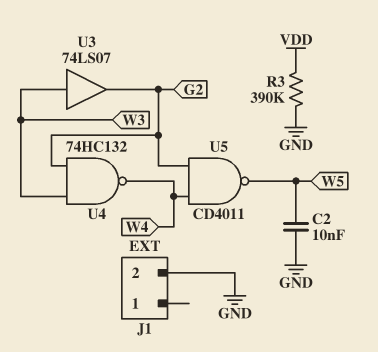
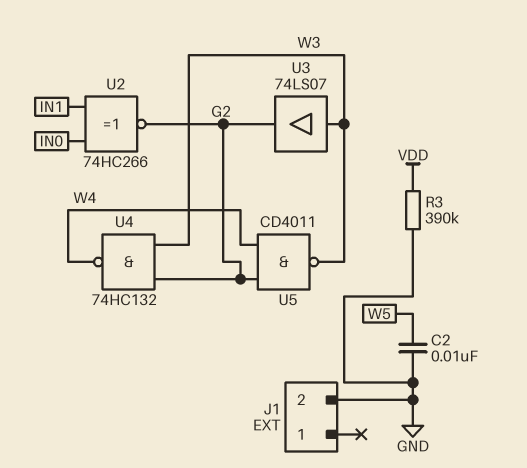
U2: none -> XNOR 74HC266 (in IN0, in IN1, out G2)
U5: NAND CD4011 (in G2, in W4, out W5) -> NAND CD4011 (in G2, in W4, out W3)

